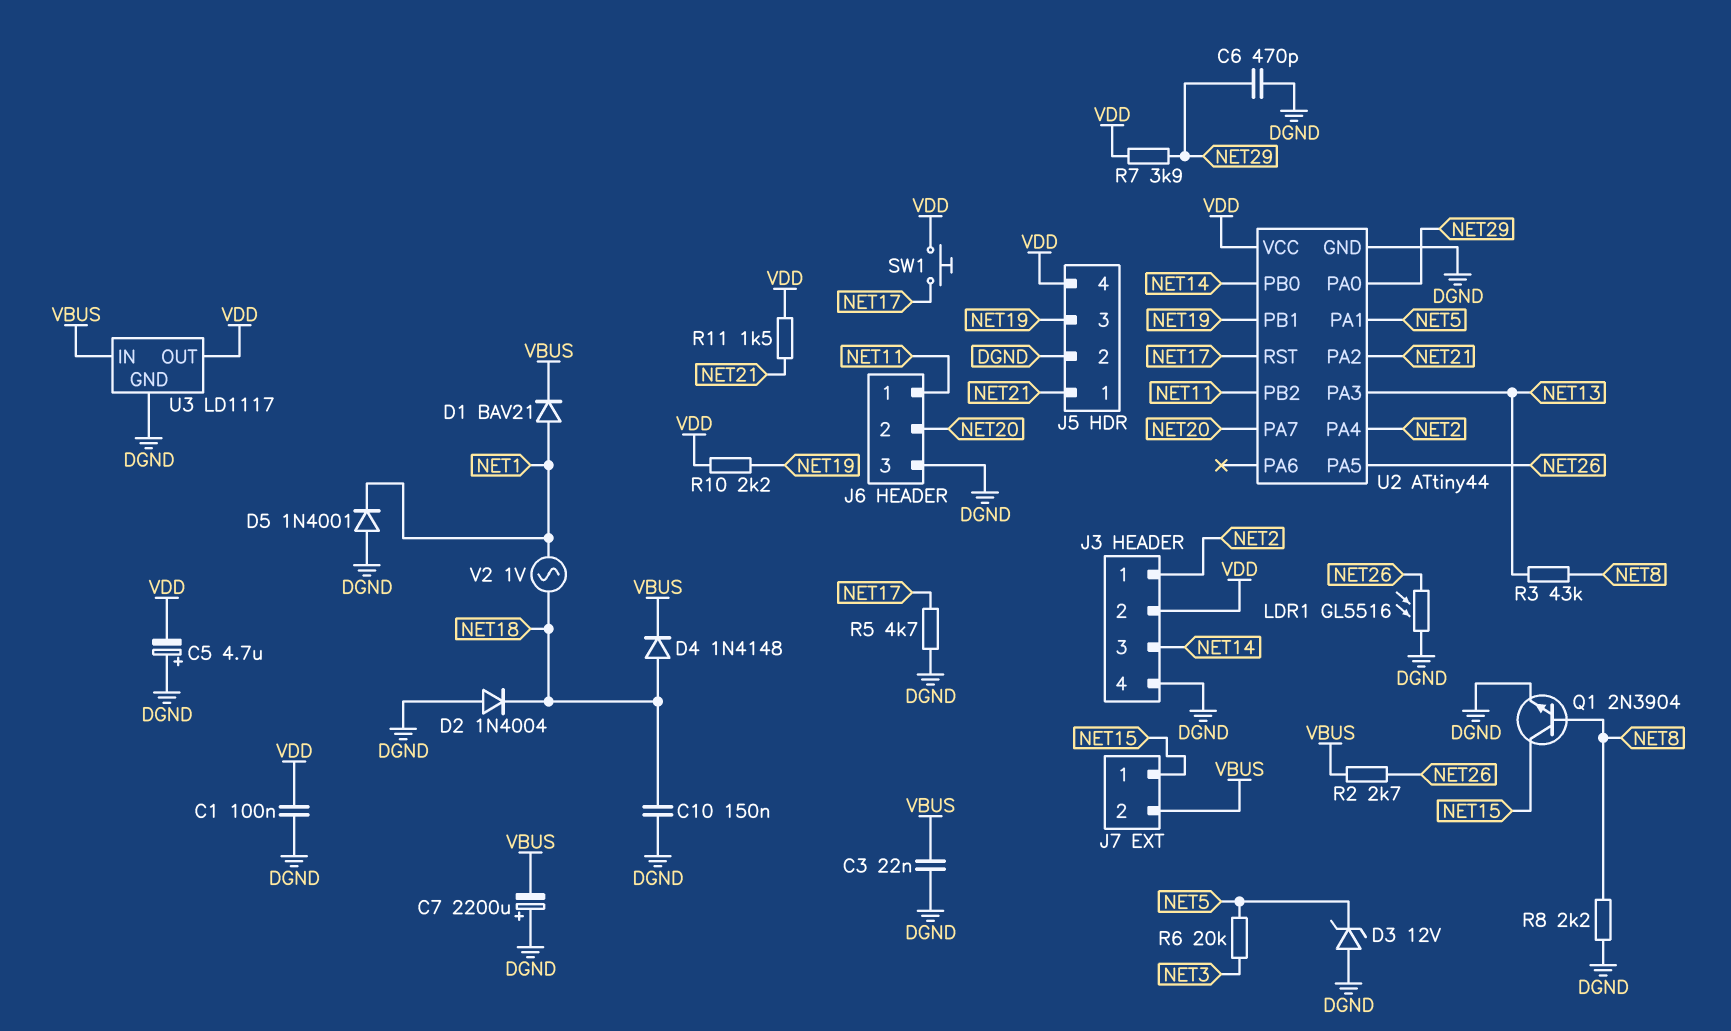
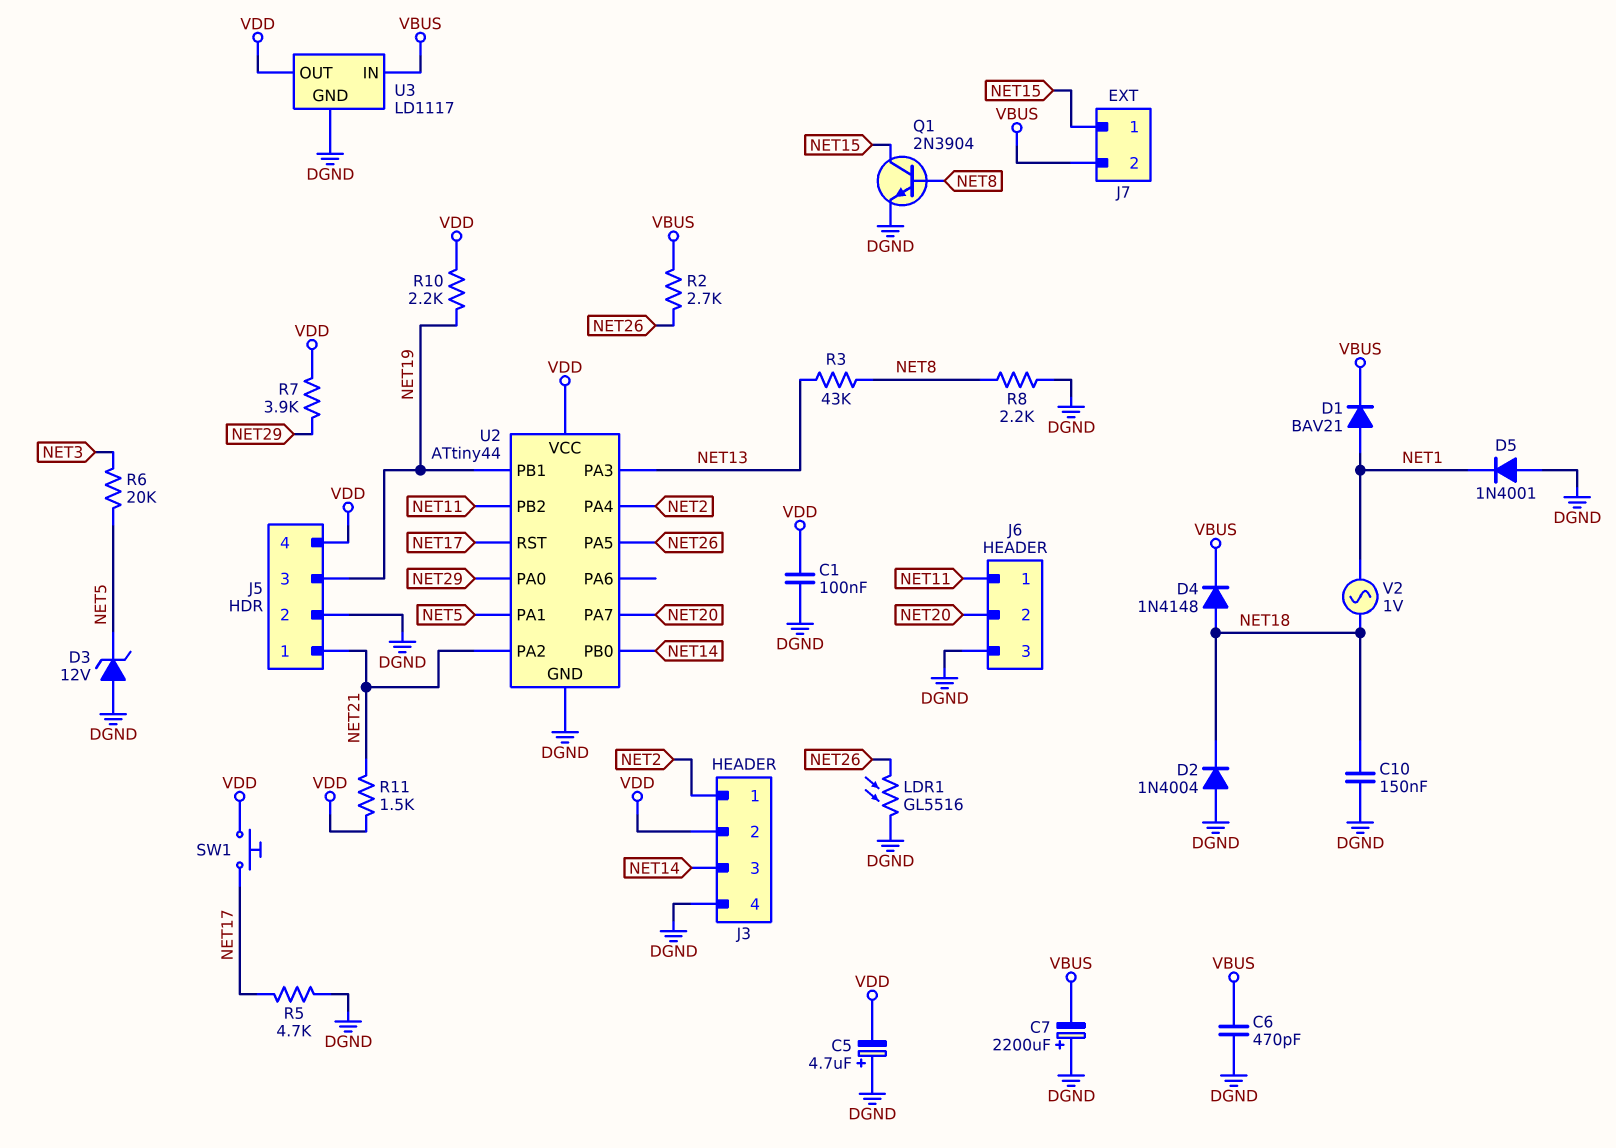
C3: 22nF (DGND, VBUS) -> none
C6: 470pF (DGND, NET29) -> 470pF (DGND, VBUS)

